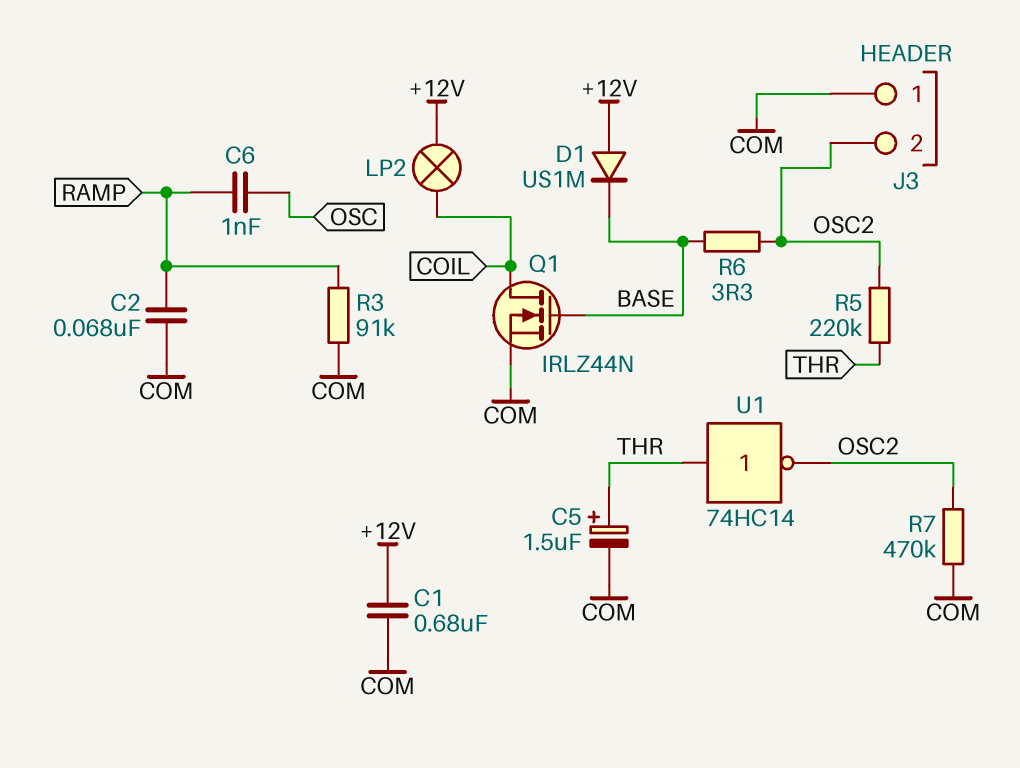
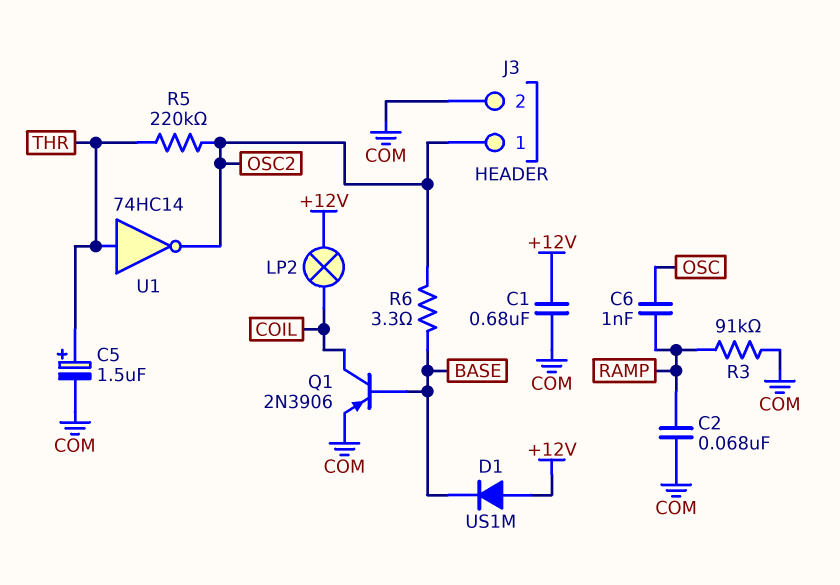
J3 pin 1: COM -> OSC2
J3 pin 2: OSC2 -> COM
Q1: NMOS IRLZ44N (G BASE, D COIL, S COM) -> PNP 2N3906 (B BASE, C COIL, E COM)
R7: 470k (COM, OSC2) -> none

